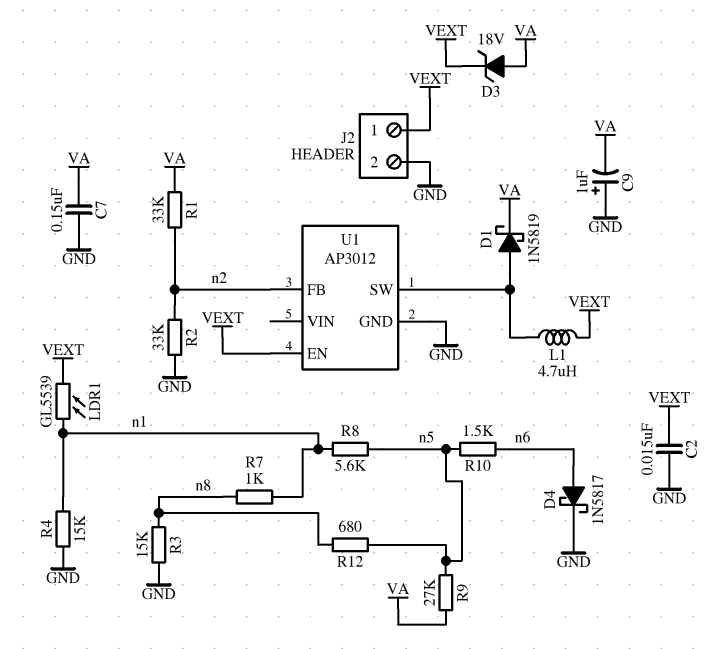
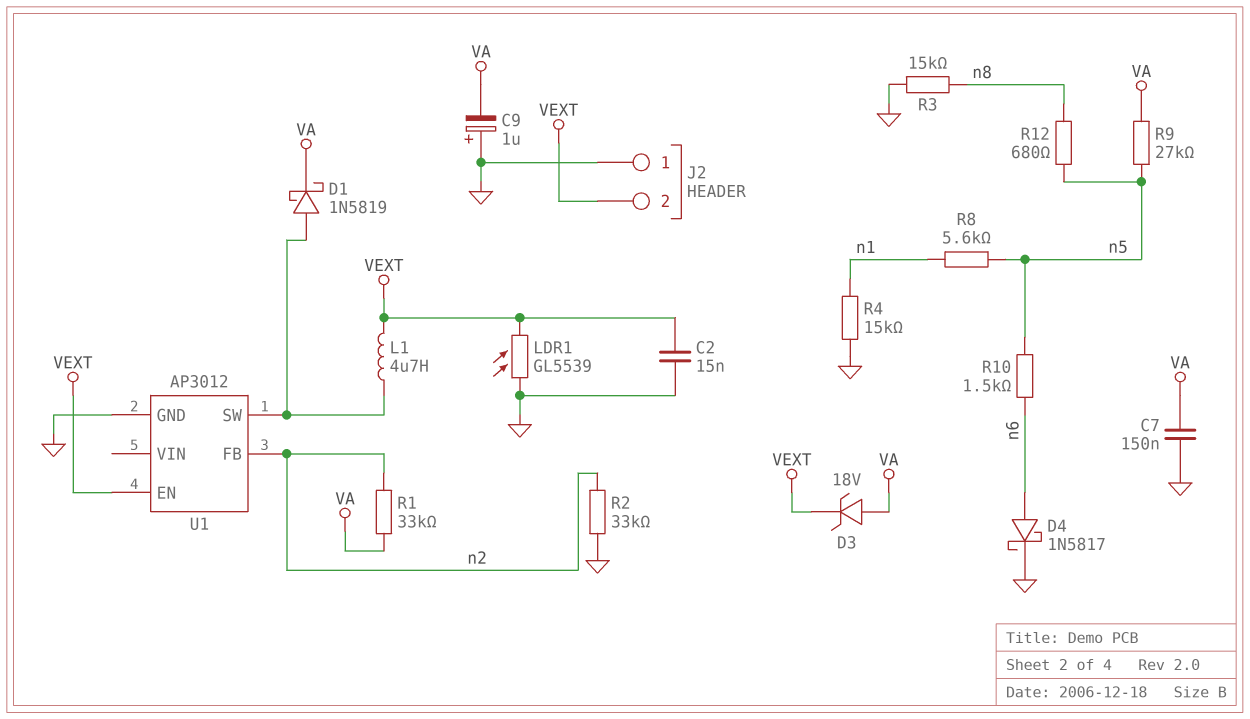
J2 pin 1: VEXT -> GND
J2 pin 2: GND -> VEXT
LDR1: GL5539 (VEXT, n1) -> GL5539 (GND, VEXT)
R7: 1k (n1, n8) -> none

